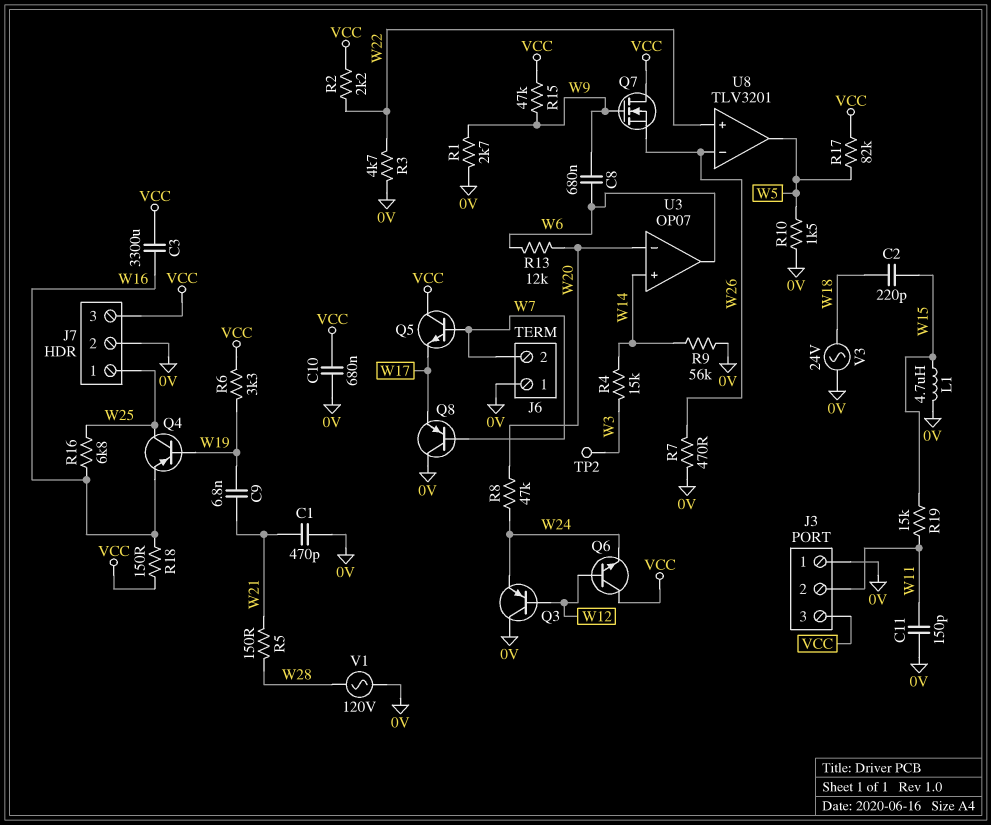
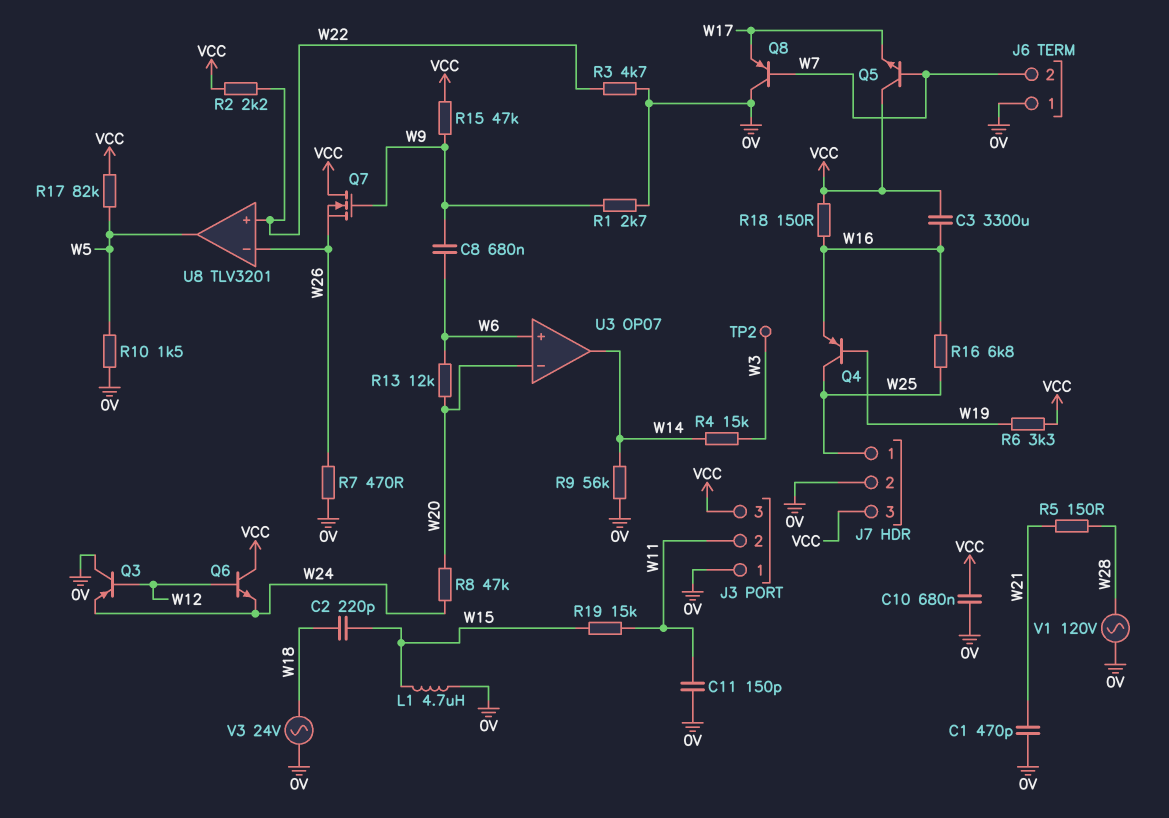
C9: 6.8nF (W19, W21) -> none
U3 pin in+: W14 -> W6
U3 pin out: W6 -> W14

